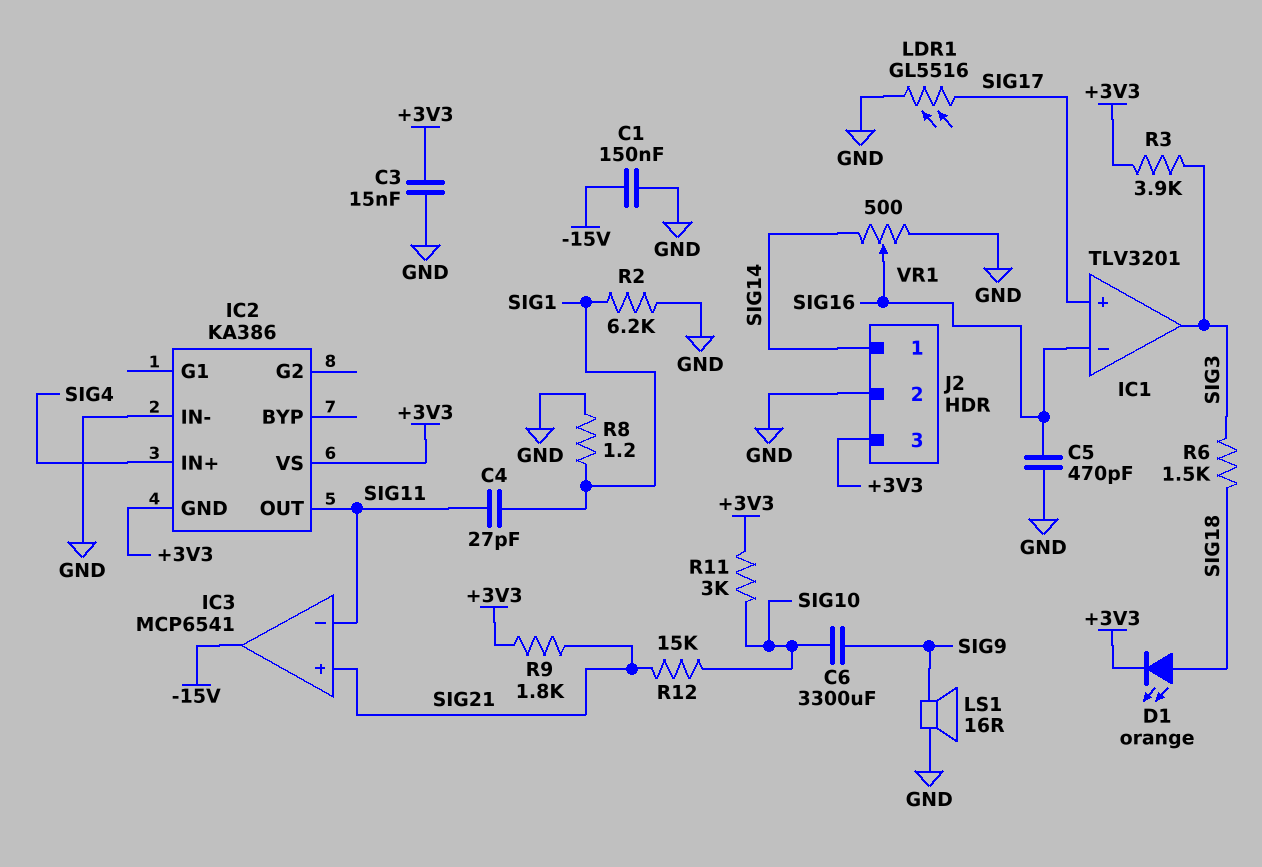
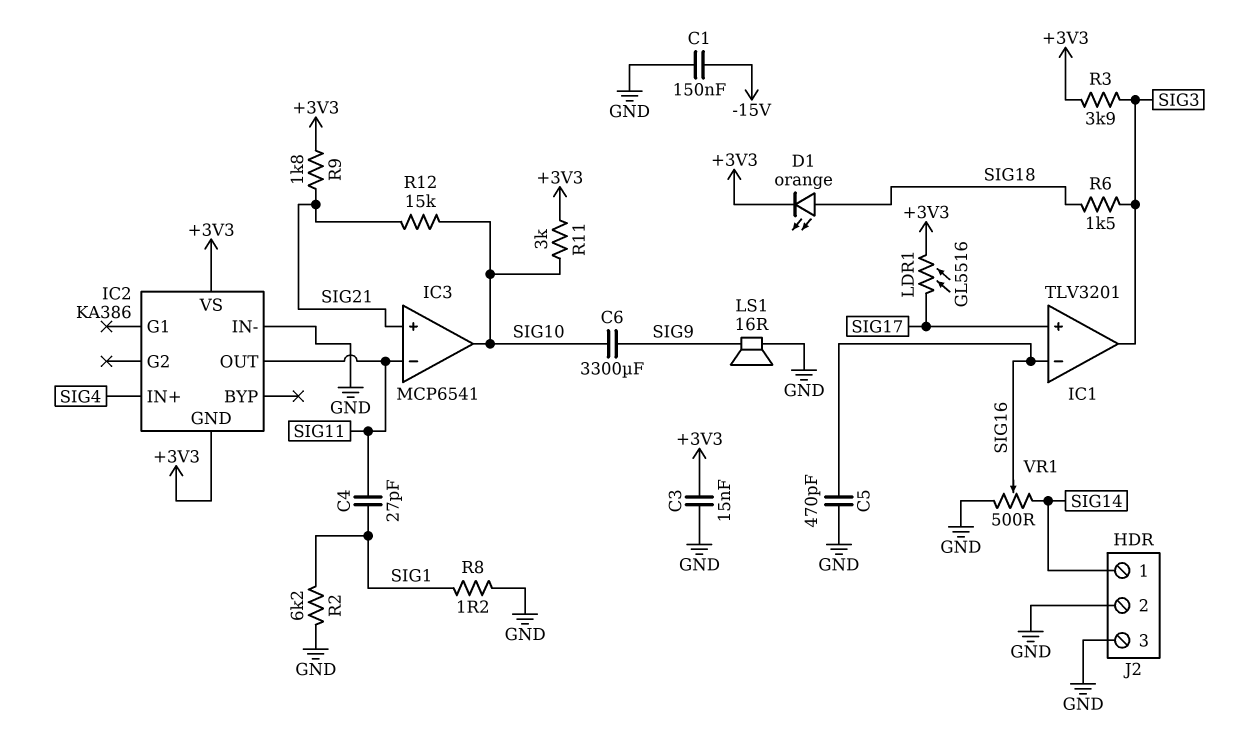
IC3 pin out: -15V -> SIG10
J2 pin 3: +3V3 -> GND
LDR1: GL5516 (GND, SIG17) -> GL5516 (+3V3, SIG17)

